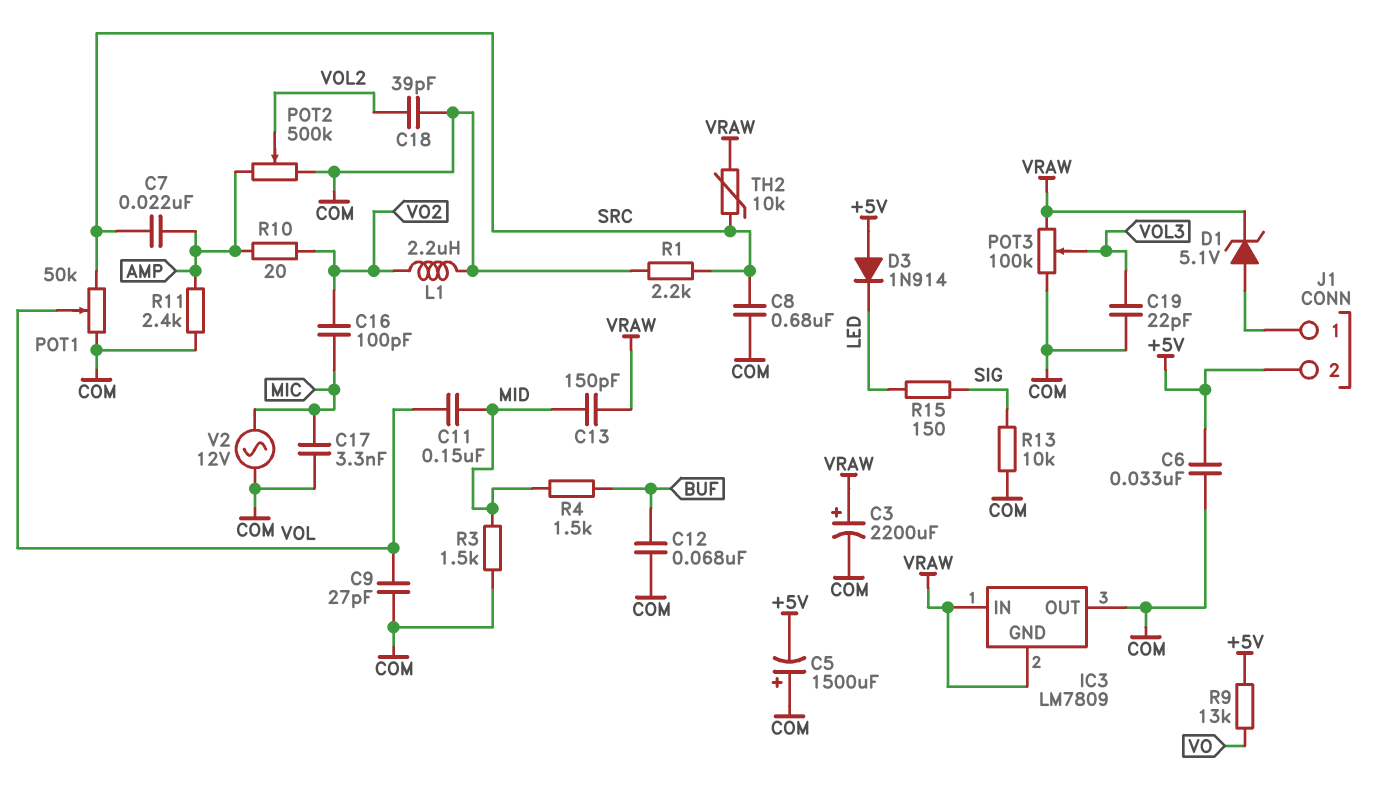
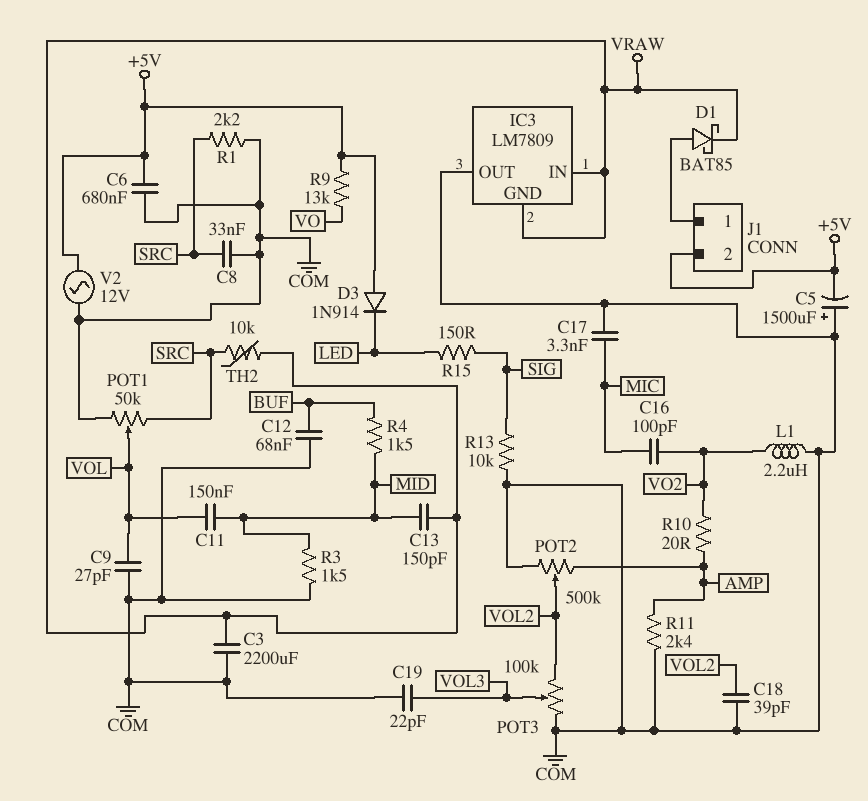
C3: 2200uF (plus VRAW, minus COM) -> 2200uF (COM, VRAW)
C6: 33nF (+5V, COM) -> 680nF (+5V, COM)
C7: 22nF (AMP, SRC) -> none
C8: 680nF (COM, SRC) -> 33nF (COM, SRC)
D1: zener 5.1V (A J1/1, K VRAW) -> schottky BAT85 (A J1/1, K VRAW)
POT3: 100k (COM, VRAW, wiper VOL3) -> 100k (COM, VOL2, wiper VOL3)
V2: AC 12V (COM, MIC) -> AC 12V (+5V, COM)

